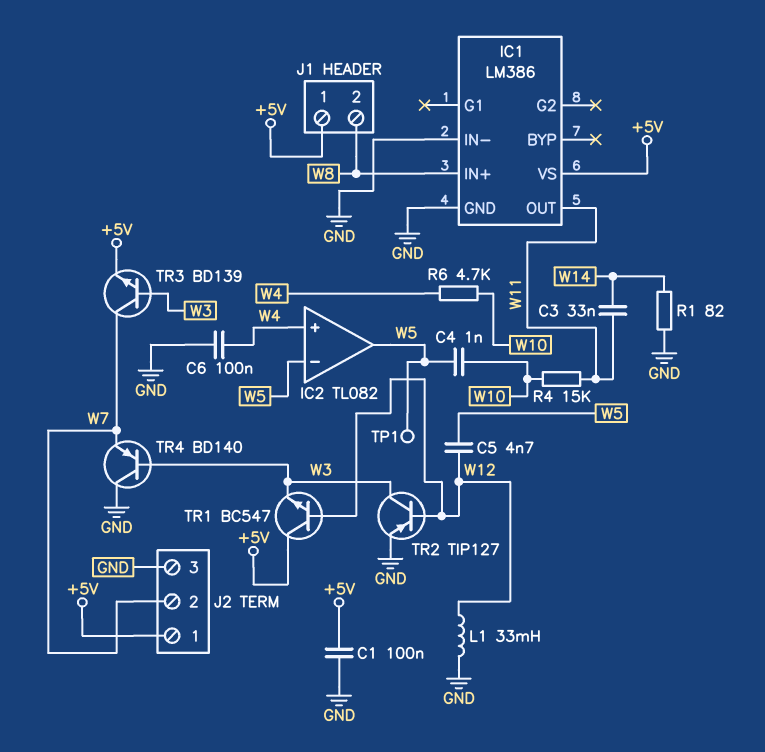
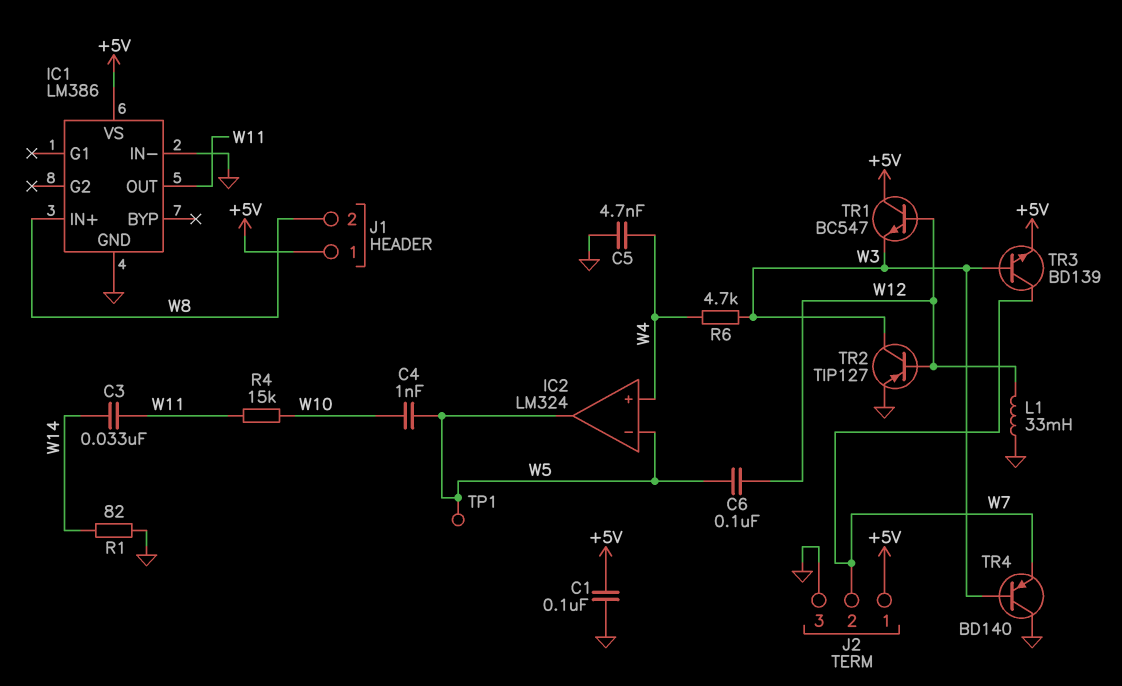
C5: 4.7nF (W5, W12) -> 4.7nF (GND, W4)
C6: 100nF (GND, W4) -> 100nF (W5, W12)
IC2: TL082 -> LM324
R6: 4.7k (W4, W10) -> 4.7k (W3, W4)

